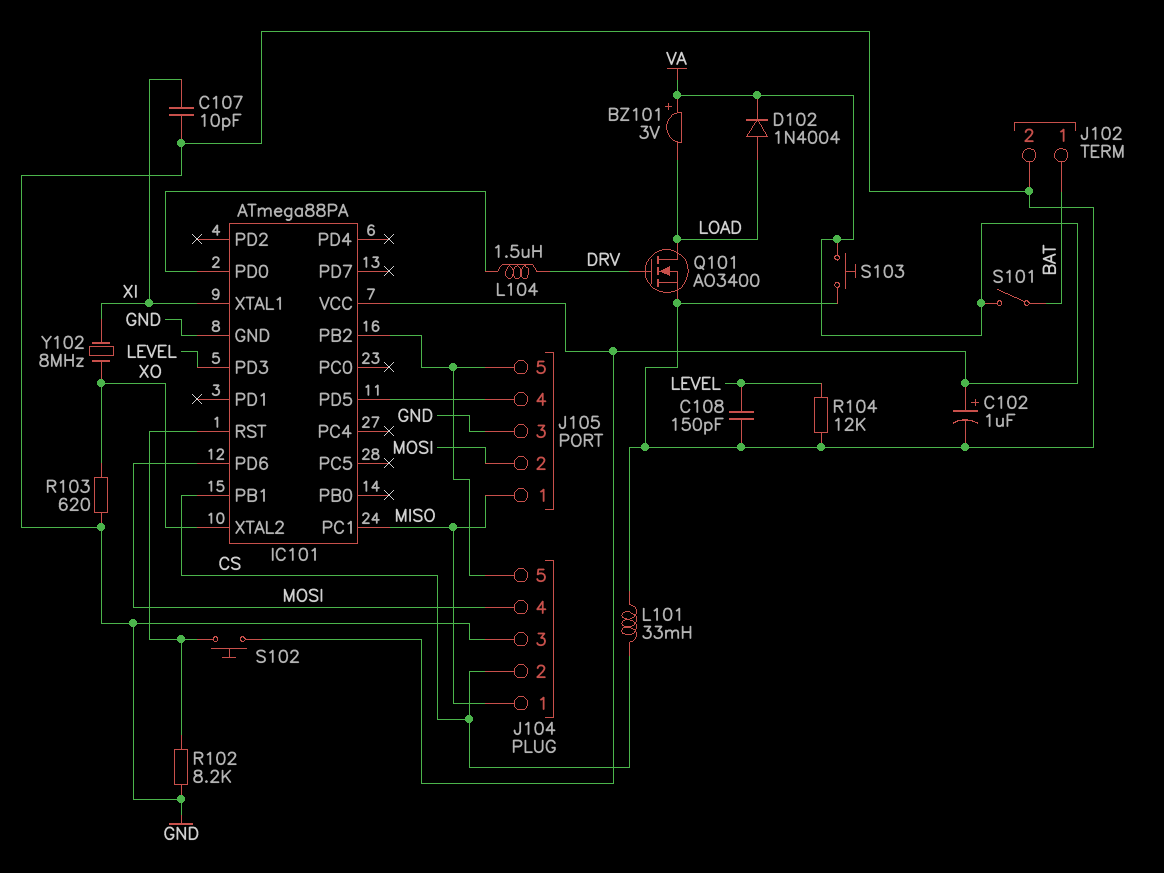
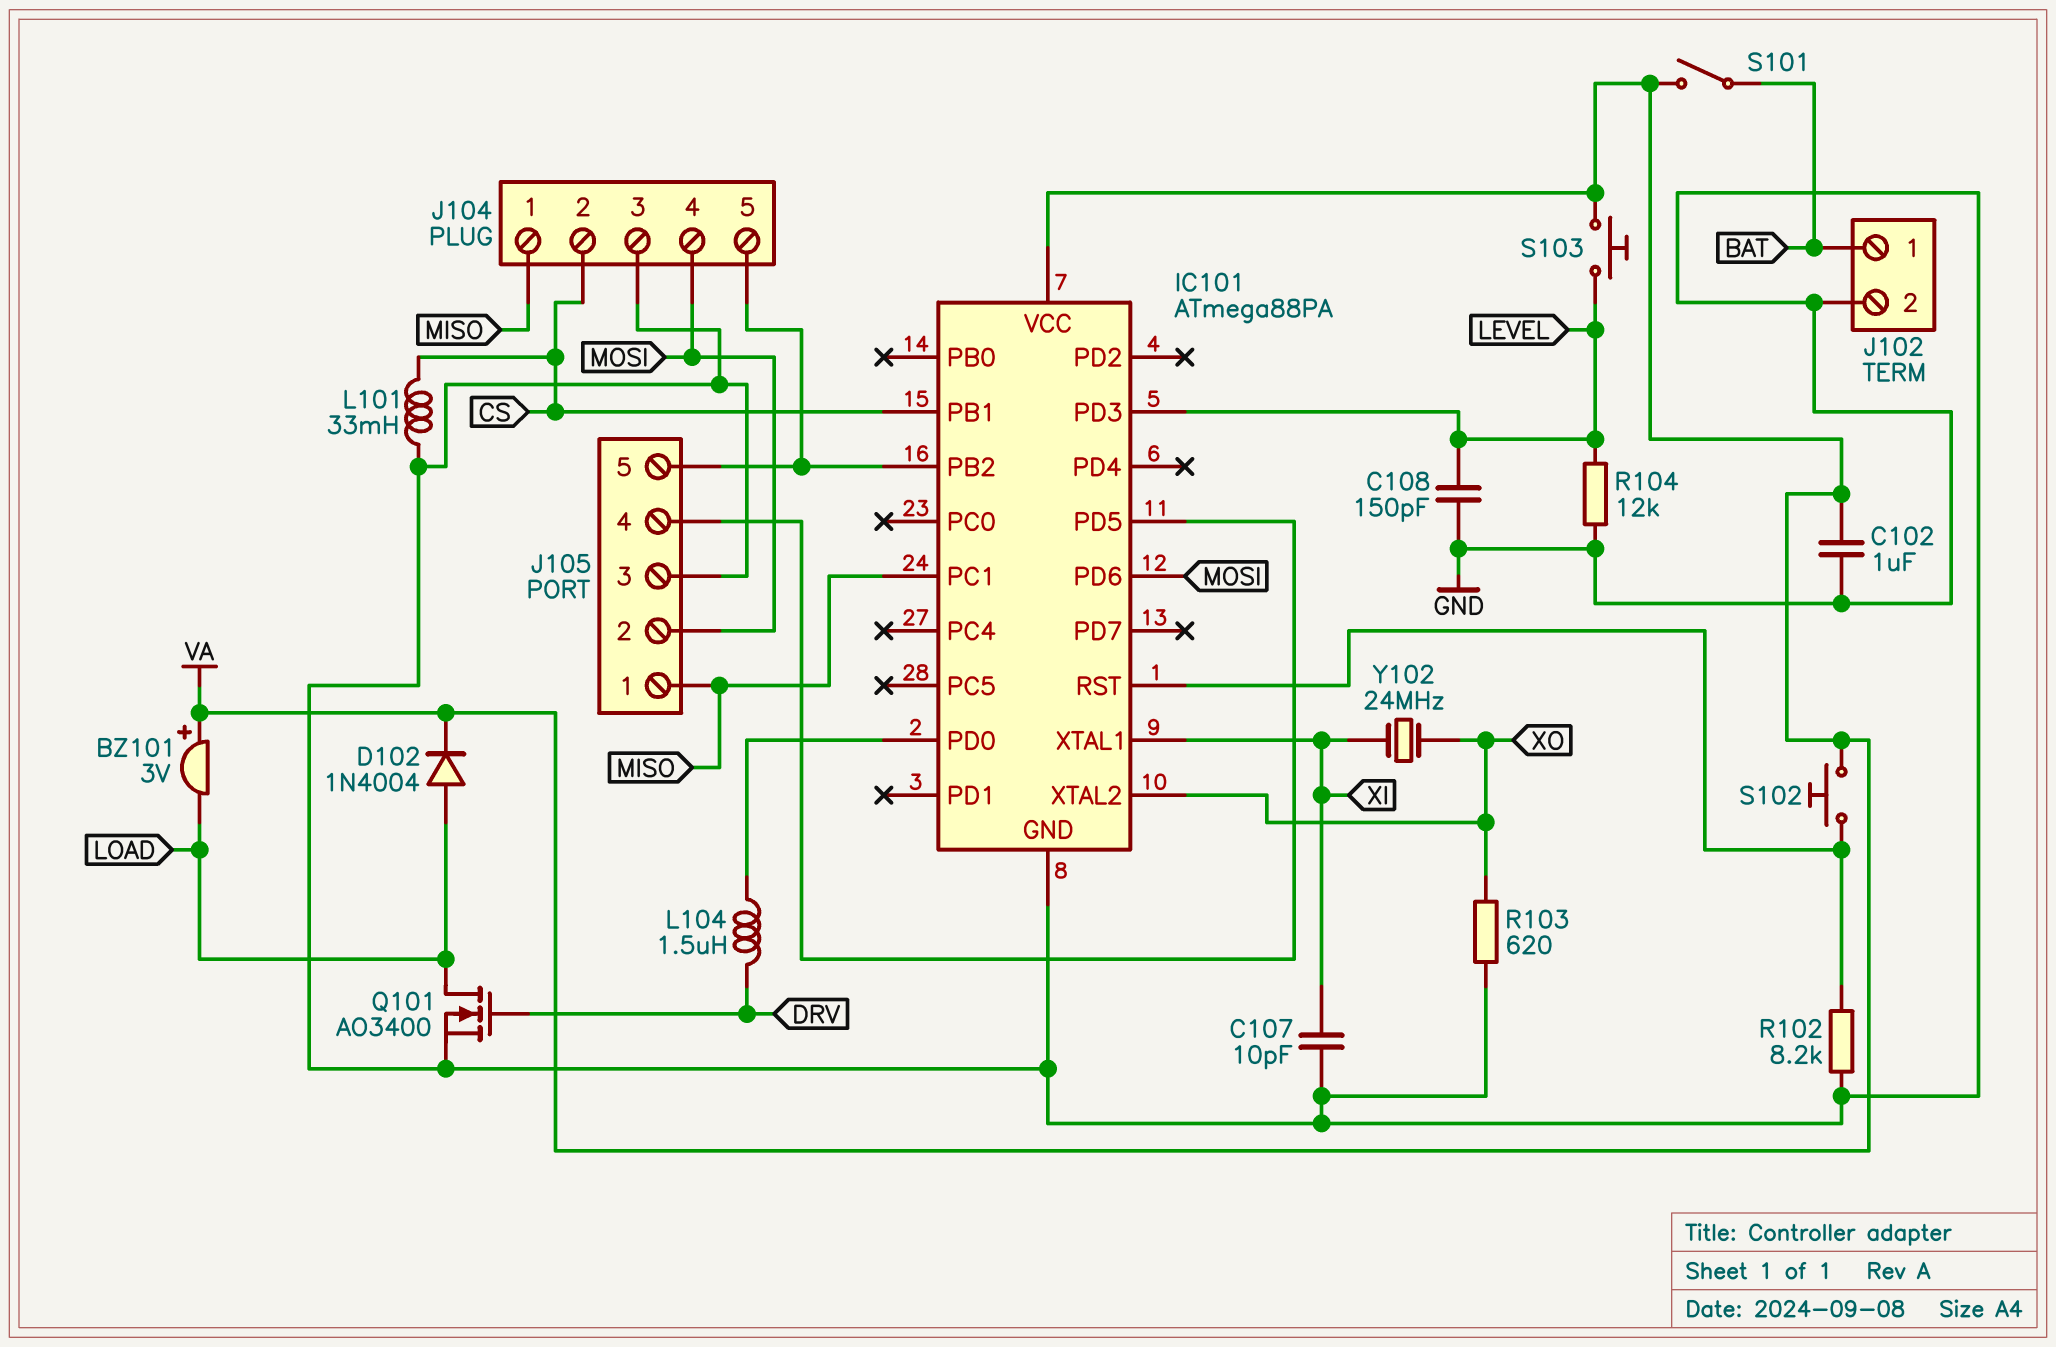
C102: 1uF (plus VA, minus GND) -> 1uF (GND, VA)
S103: button (GND, VA) -> button (LEVEL, VA)
Y102: 8MHz (XI, XO) -> 24MHz (XI, XO)

